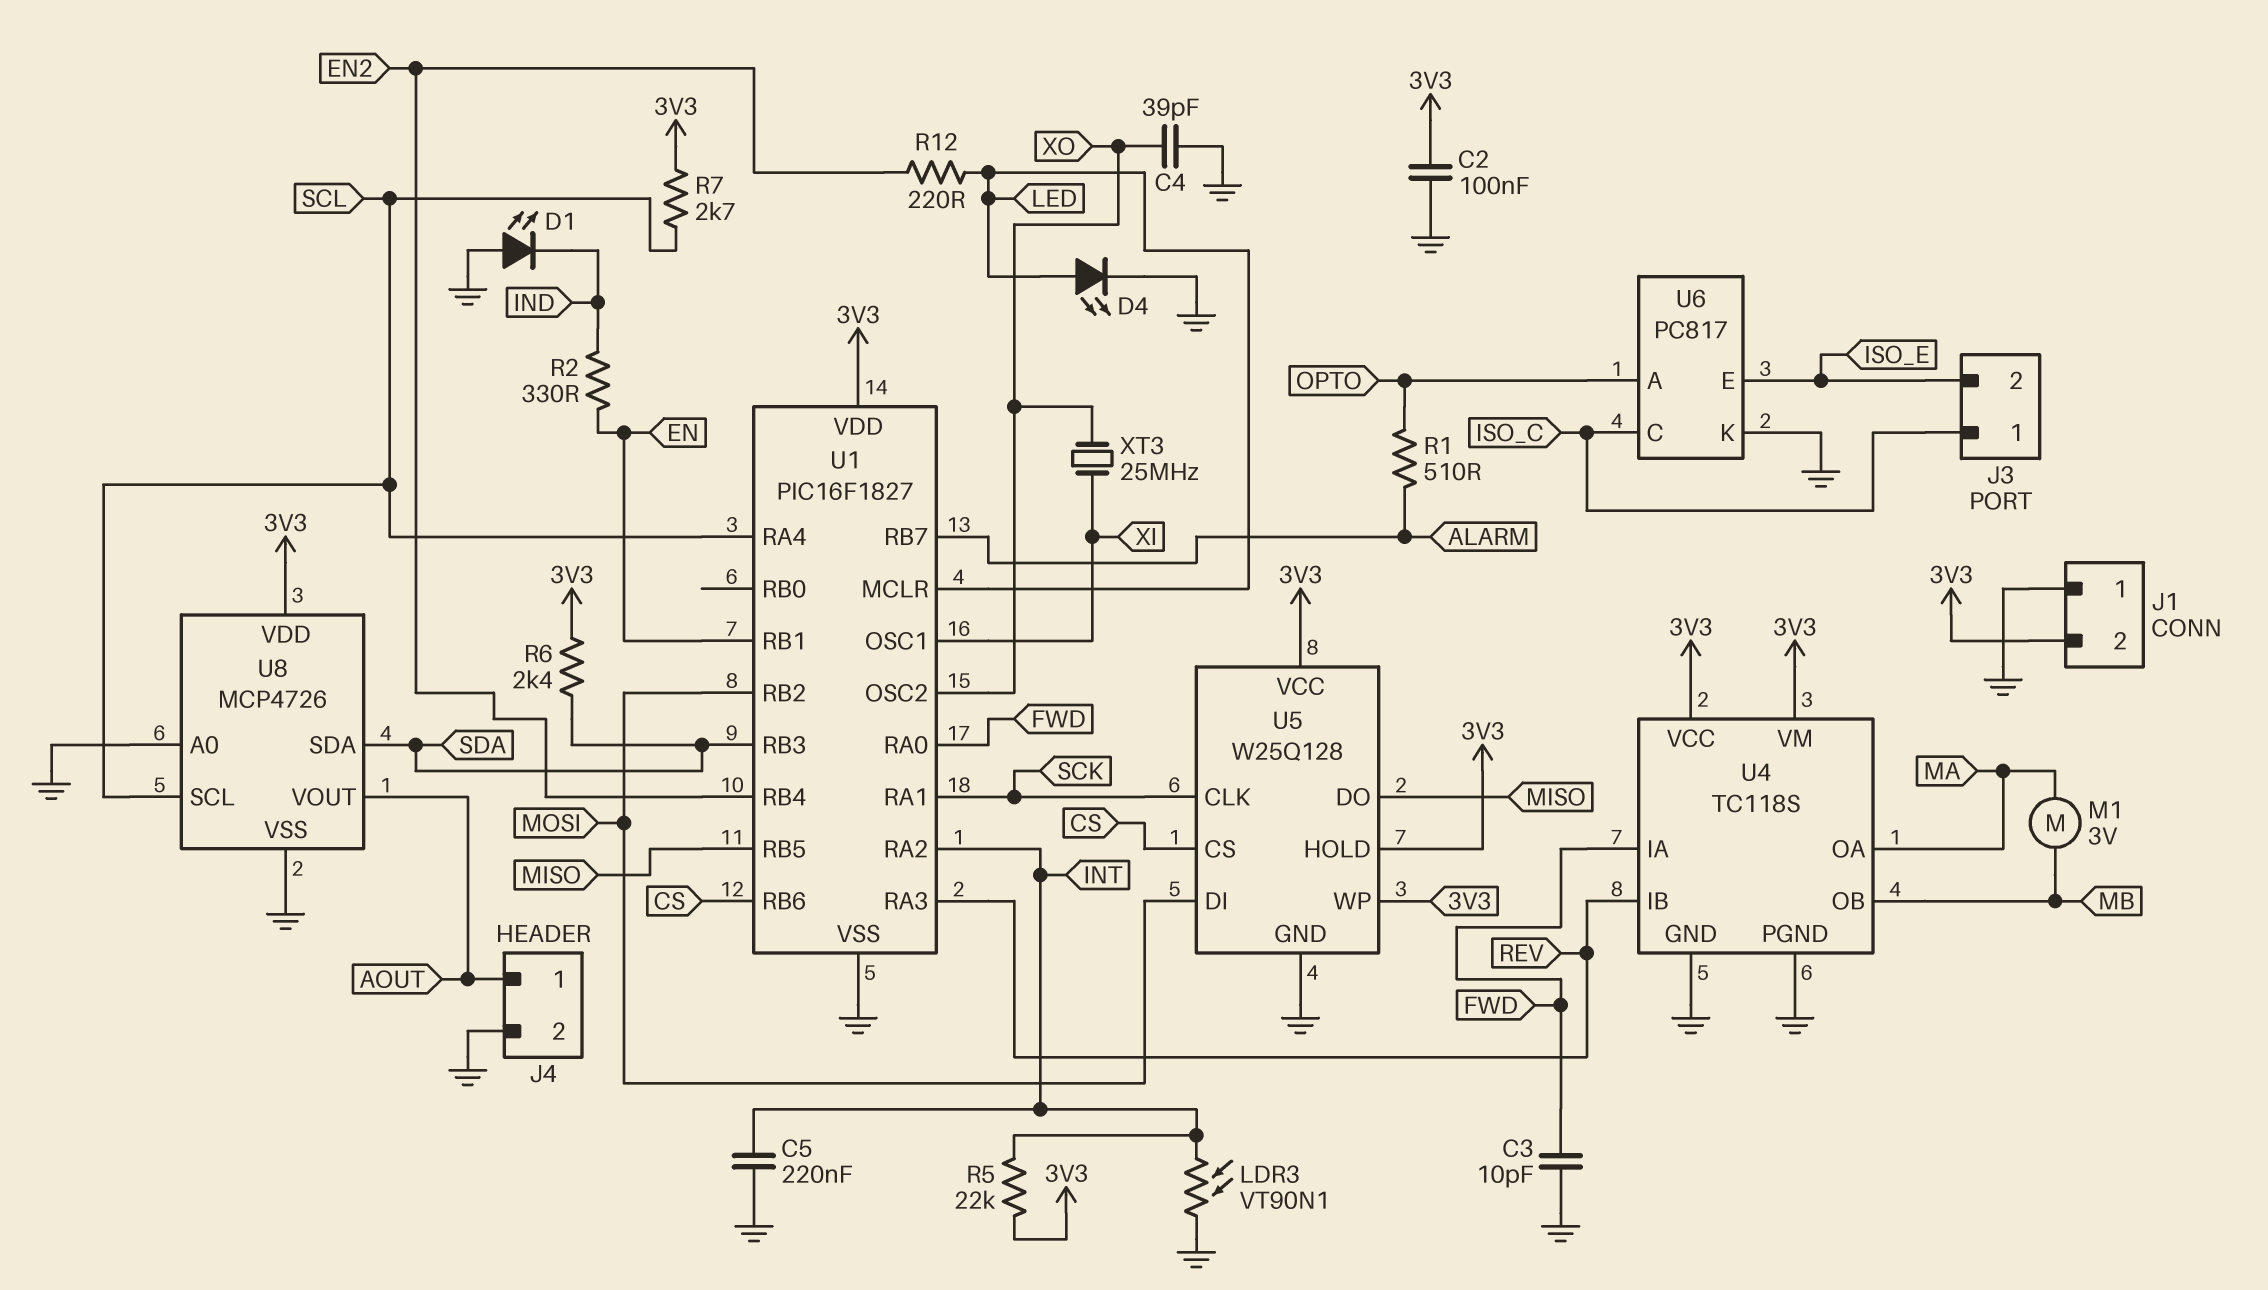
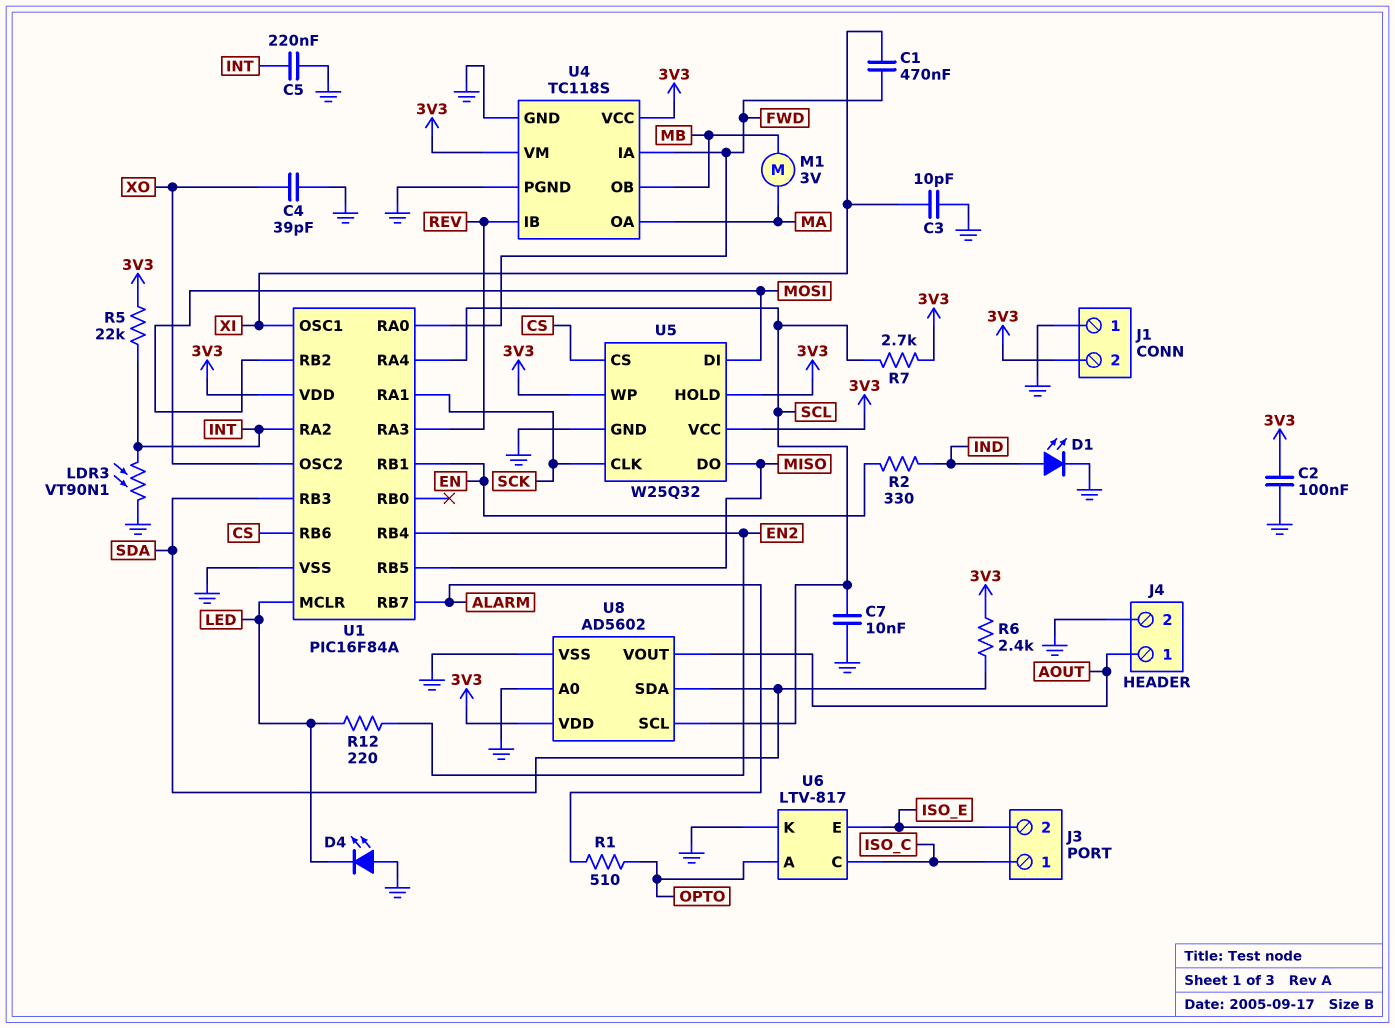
C1: none -> 470nF (FWD, XI)
C3: 10pF (FWD, GND) -> 10pF (GND, XI)
C7: none -> 10nF (GND, SCL)
D1: LED (A GND, K IND) -> LED (A IND, K GND)
D4: LED (A LED, K GND) -> LED (A GND, K LED)
U1: PIC16F1827 -> PIC16F84A
U5: W25Q128 -> W25Q32
U6: PC817 -> LTV-817
U8: MCP4726 -> AD5602
XT3: 25MHz (XI, XO) -> none

